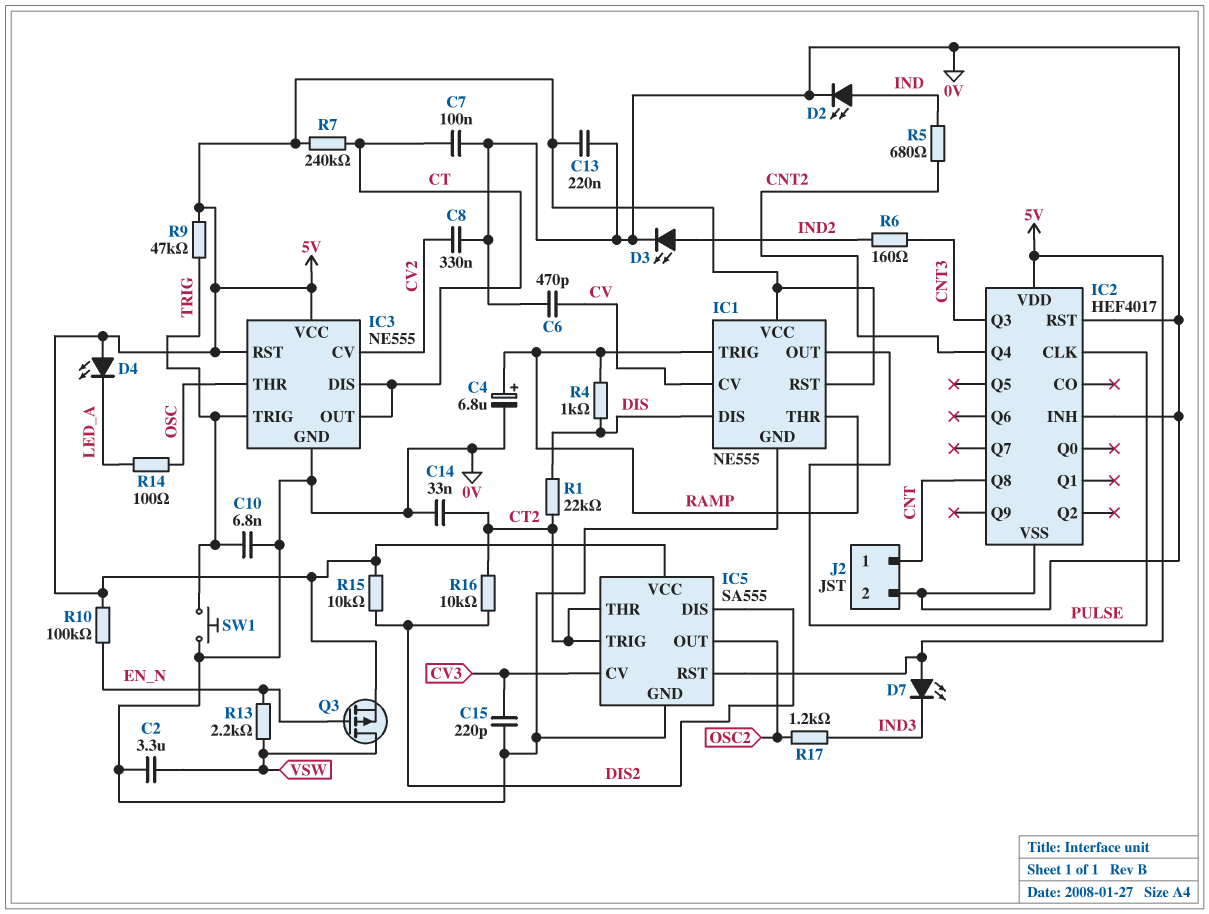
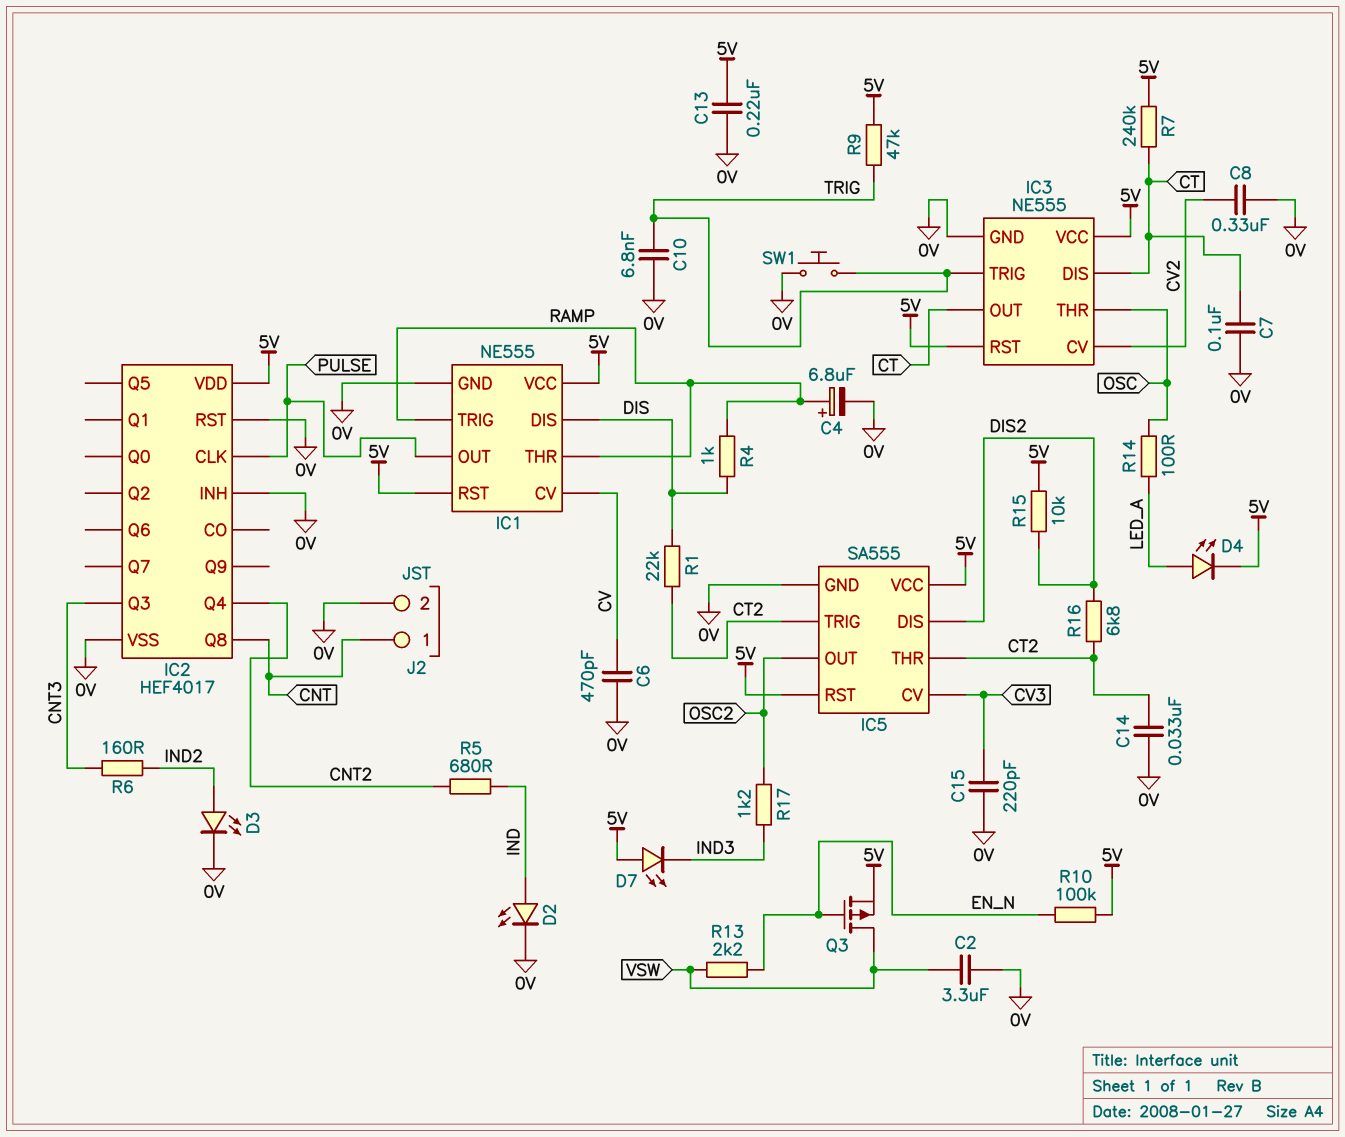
D4: LED (A 5V, K LED_A) -> LED (A LED_A, K 5V)
R16: 10k (CT2, DIS2) -> 6.8k (CT2, DIS2)

